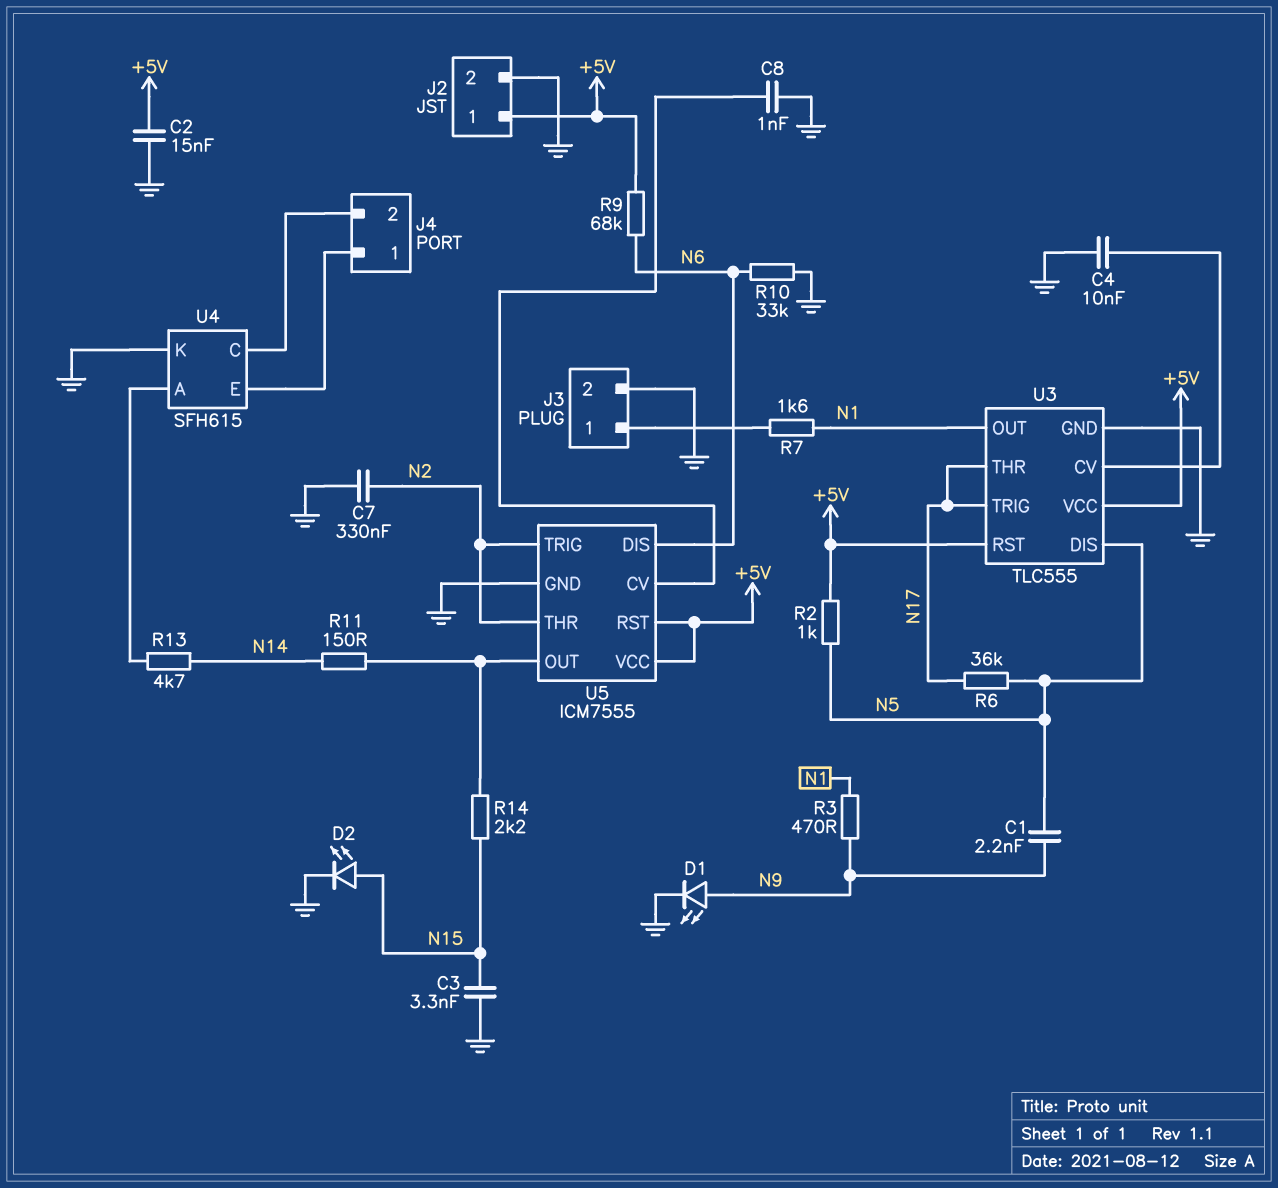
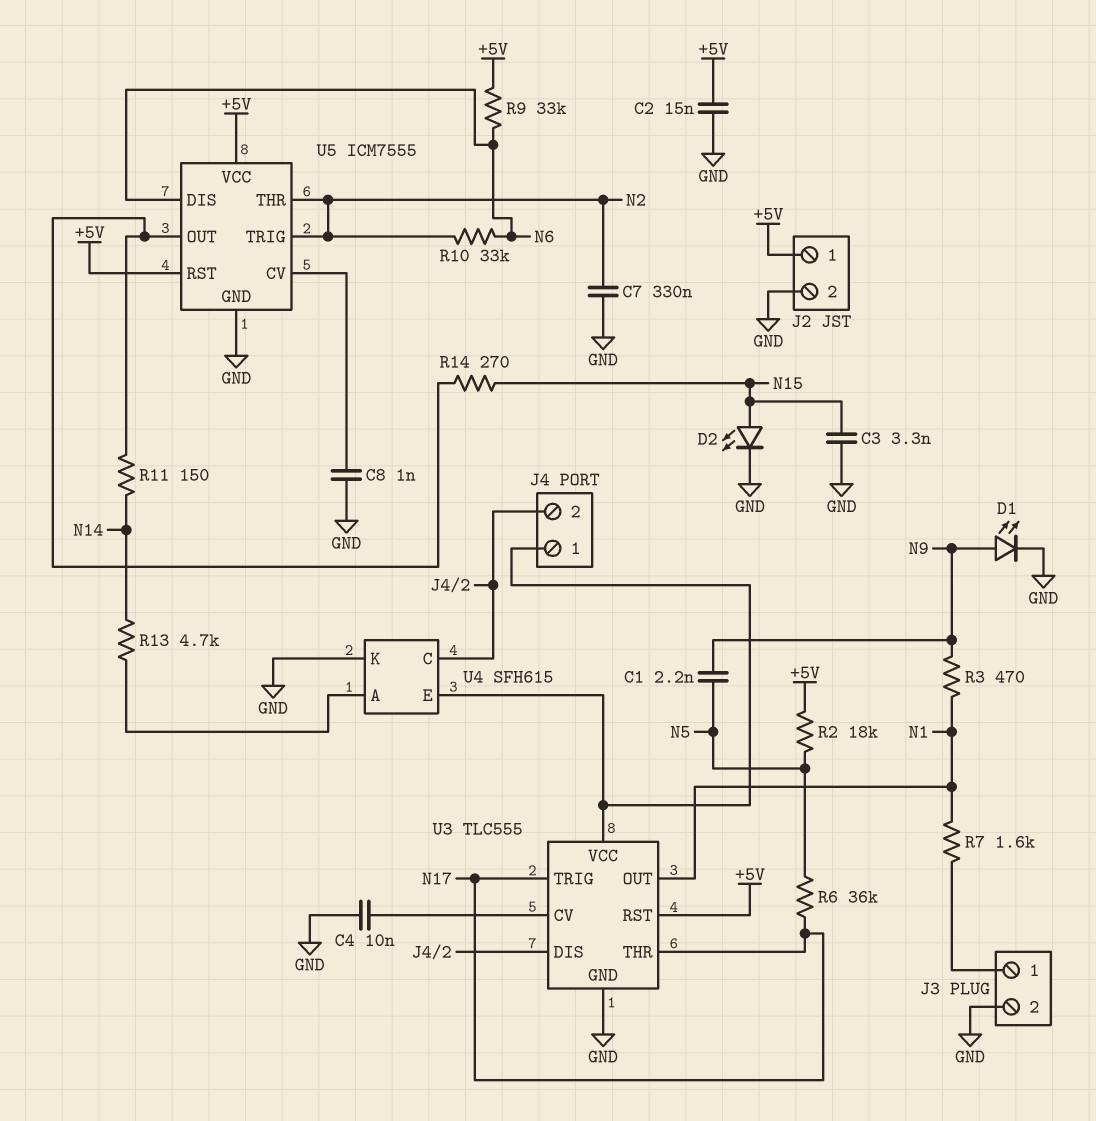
R2: 1k (+5V, N5) -> 18k (+5V, N5)
R9: 68k (+5V, N6) -> 33k (+5V, N6)
R10: 33k (GND, N6) -> 33k (N2, N6)
R14: 2.2k (N15, U5/OUT) -> 270 (N15, U5/OUT)
U3 pin DIS: N5 -> J4/2
U3 pin VCC: +5V -> J4/1

